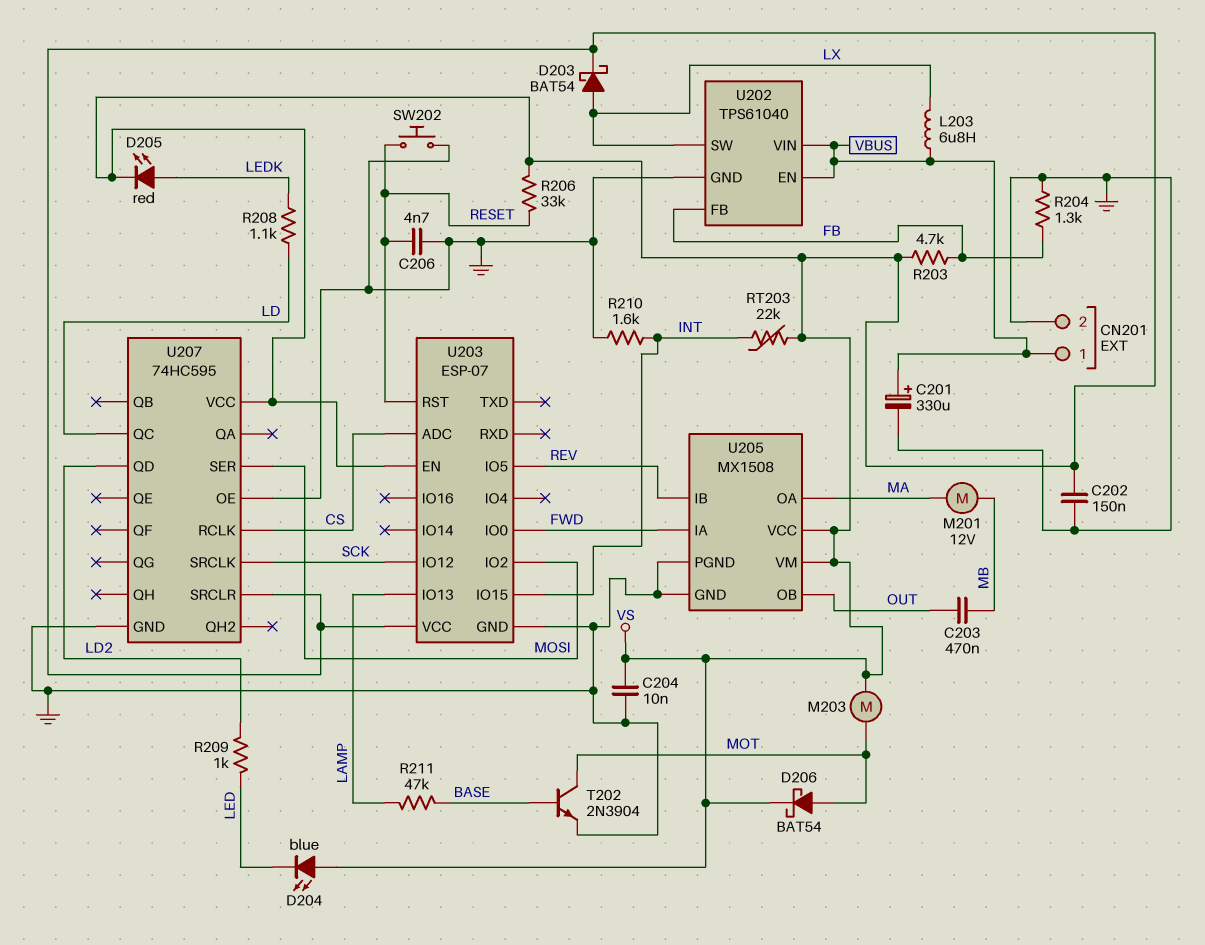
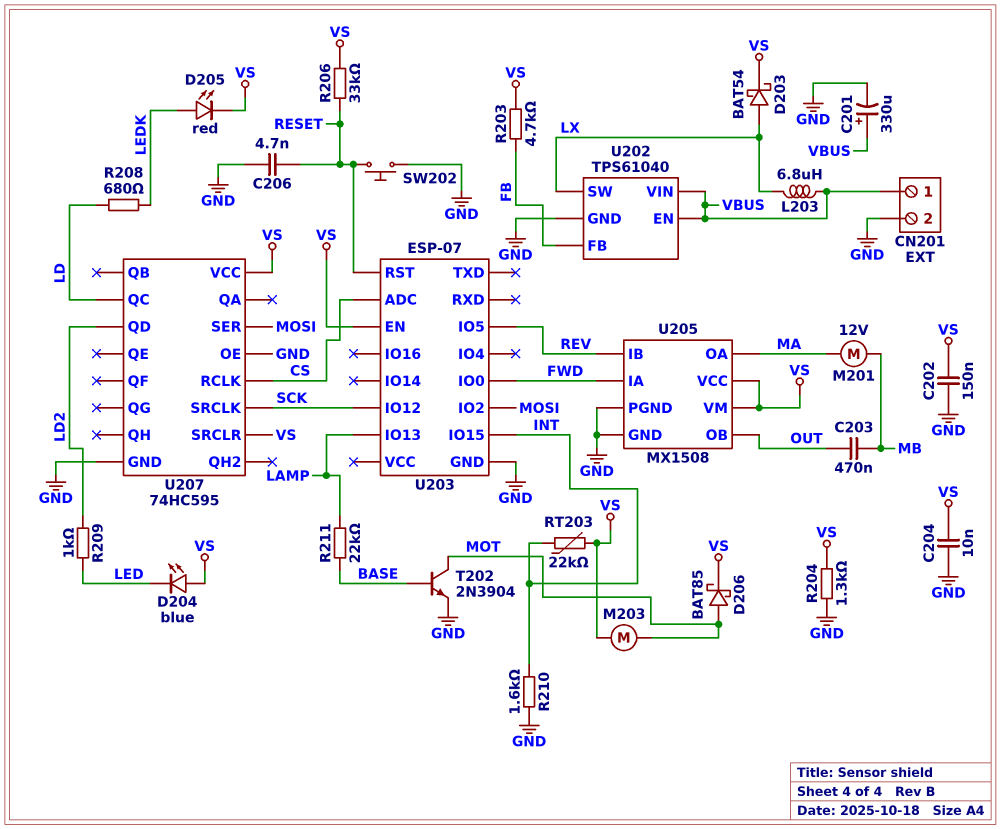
D206: schottky BAT54 (A MOT, K VS) -> schottky BAT85 (A MOT, K VS)
R204: 1.3k (FB, GND) -> 1.3k (GND, VS)
R208: 1.1k (LD, LEDK) -> 680 (LD, LEDK)
R211: 47k (BASE, LAMP) -> 22k (BASE, LAMP)
U203 pin VCC: VS -> none

